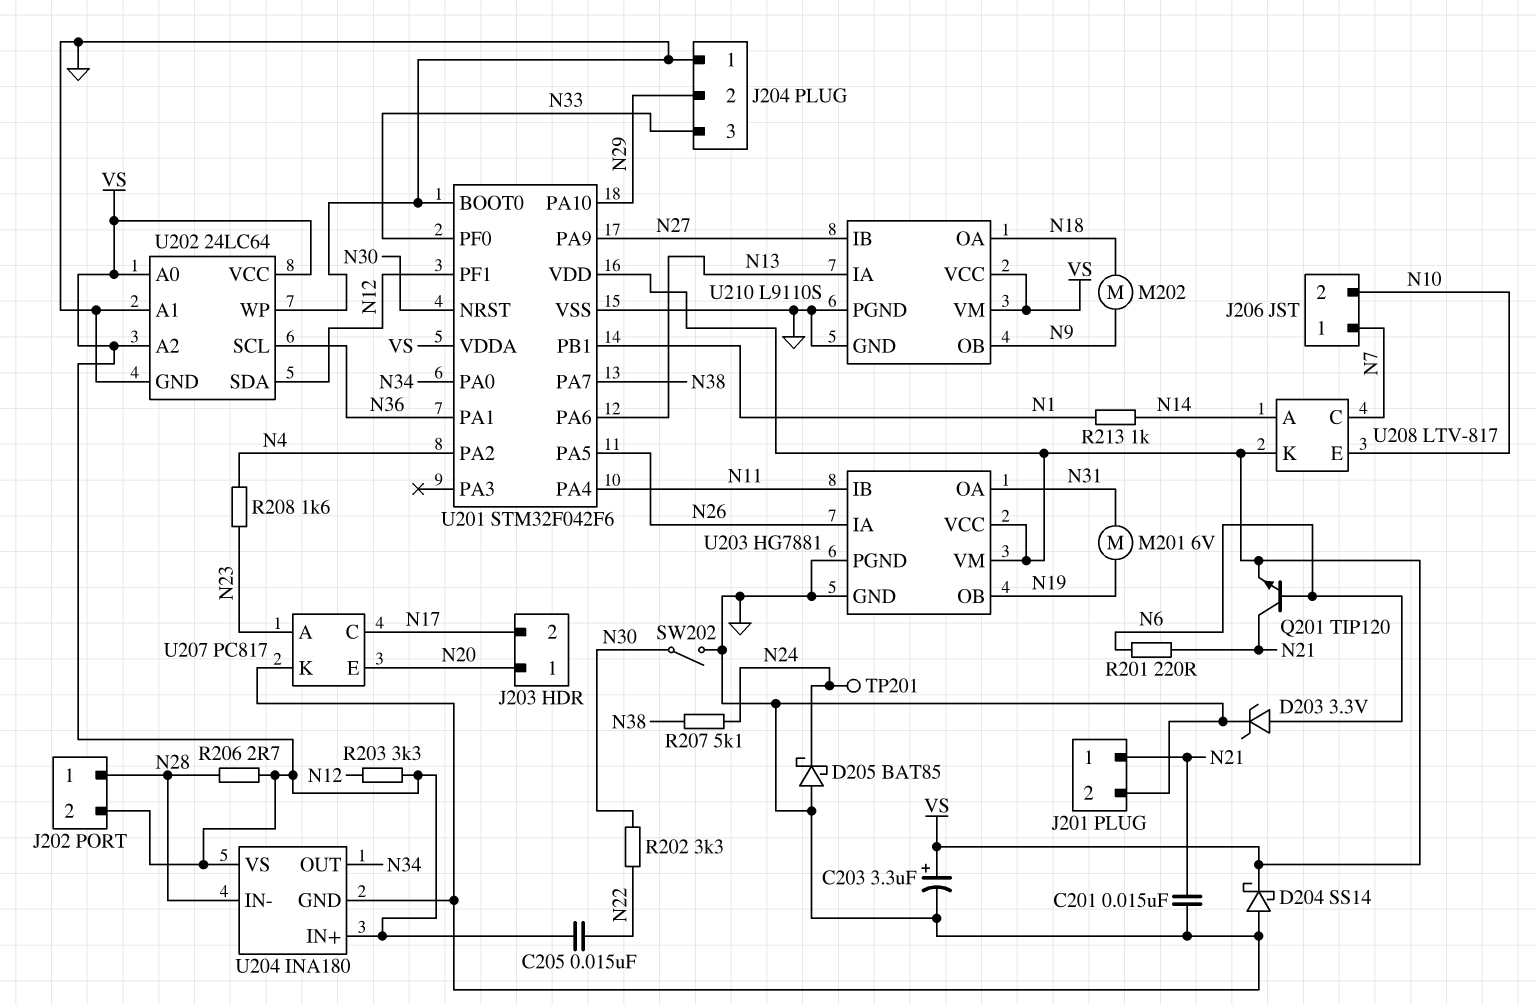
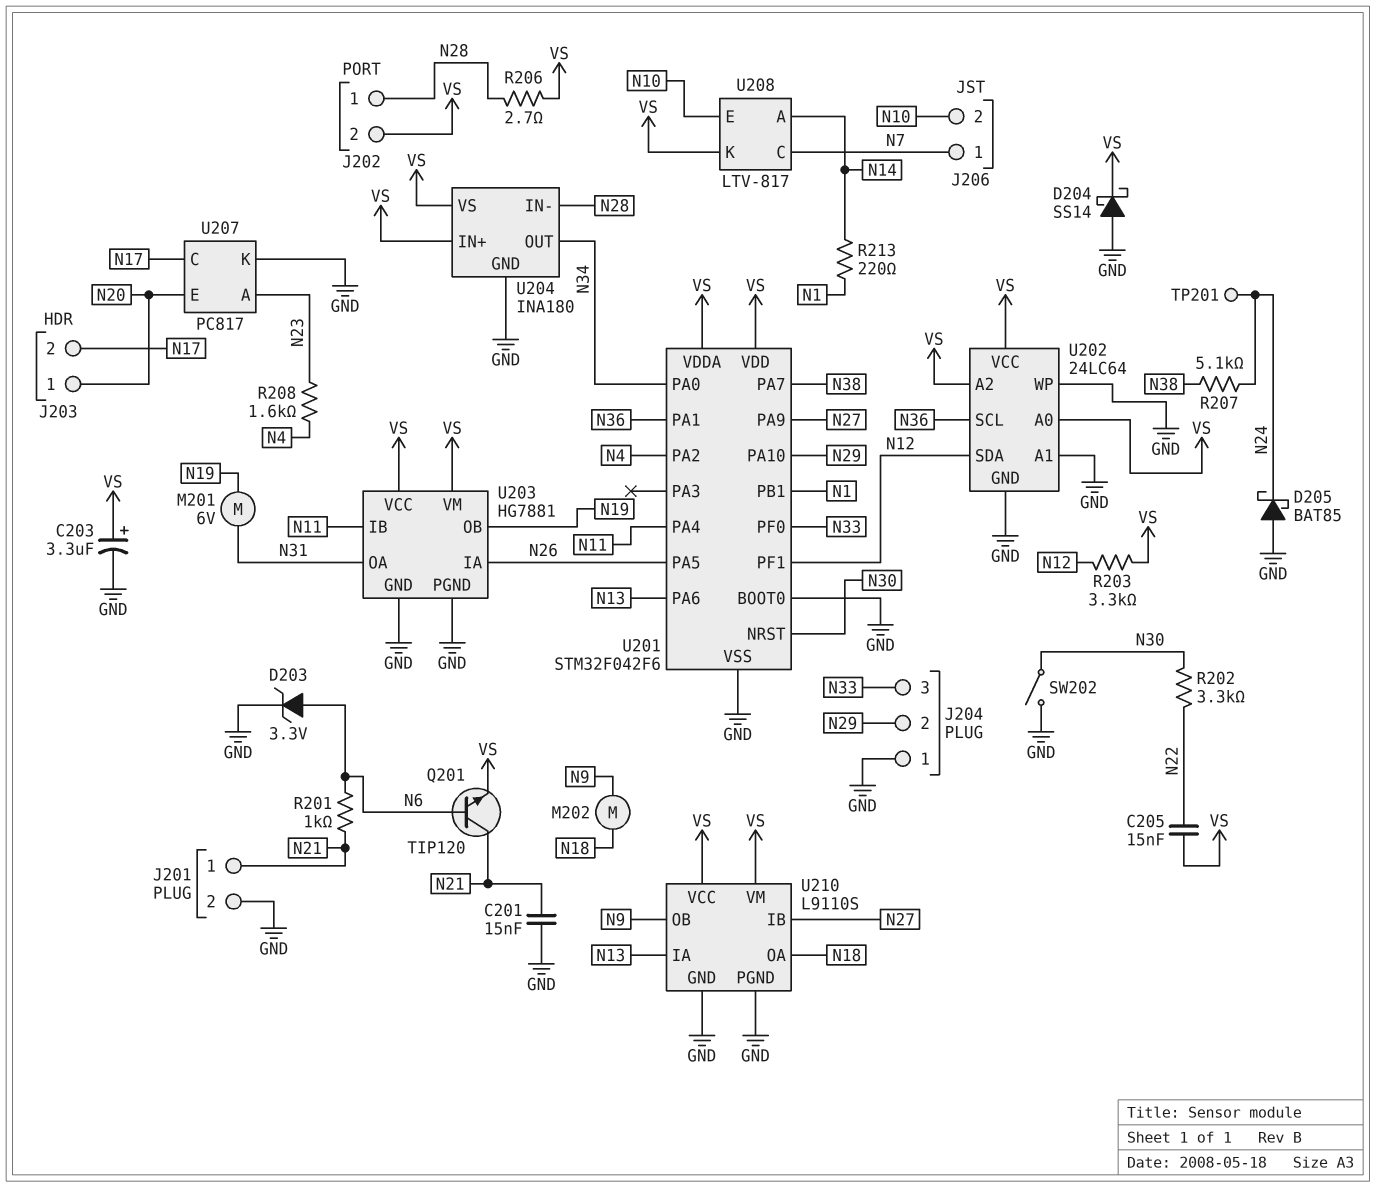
R201: 220 (N6, N21) -> 1k (N6, N21)
R213: 1k (N1, N14) -> 220 (N1, N14)

